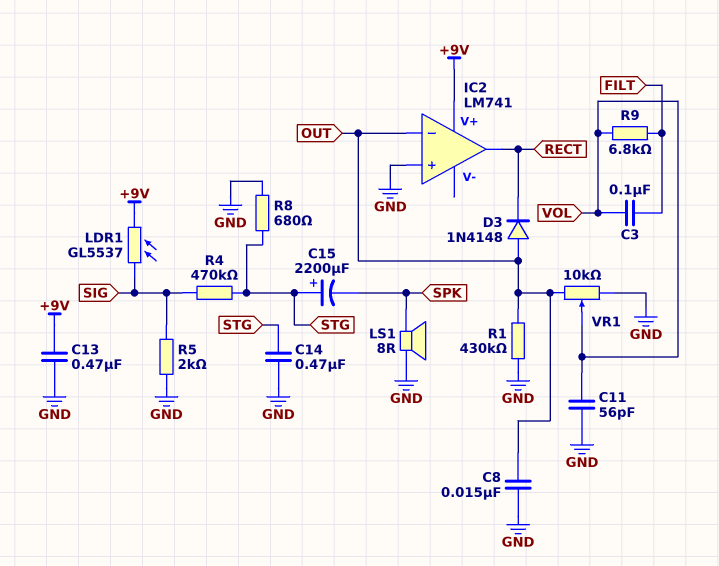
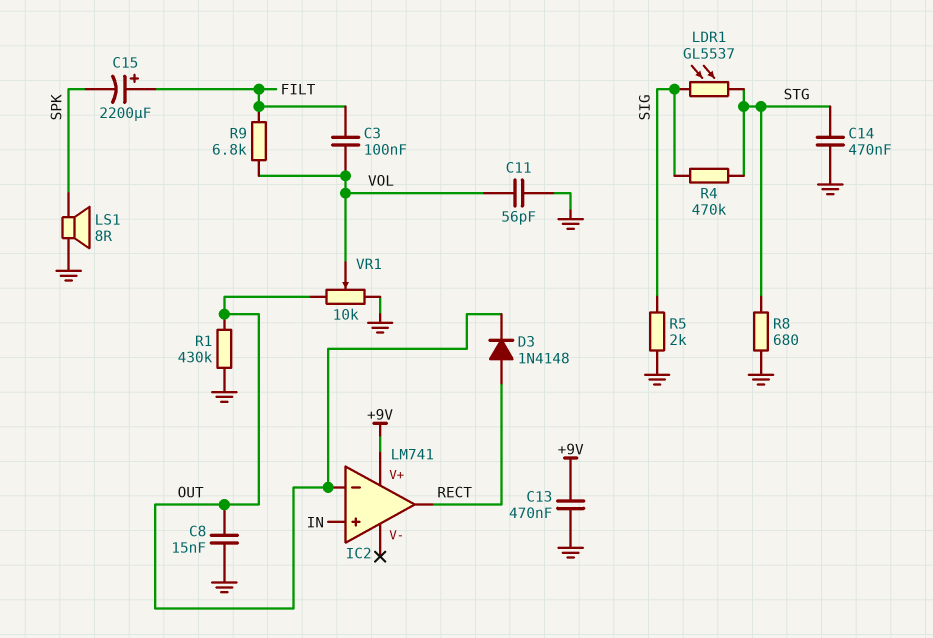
C15: 2200uF (plus STG, minus SPK) -> 2200uF (plus FILT, minus SPK)
D3: diode 1N4148 (A OUT, K RECT) -> diode 1N4148 (A RECT, K OUT)
IC2 pin in+: GND -> IN
LDR1: GL5537 (+9V, SIG) -> GL5537 (SIG, STG)

